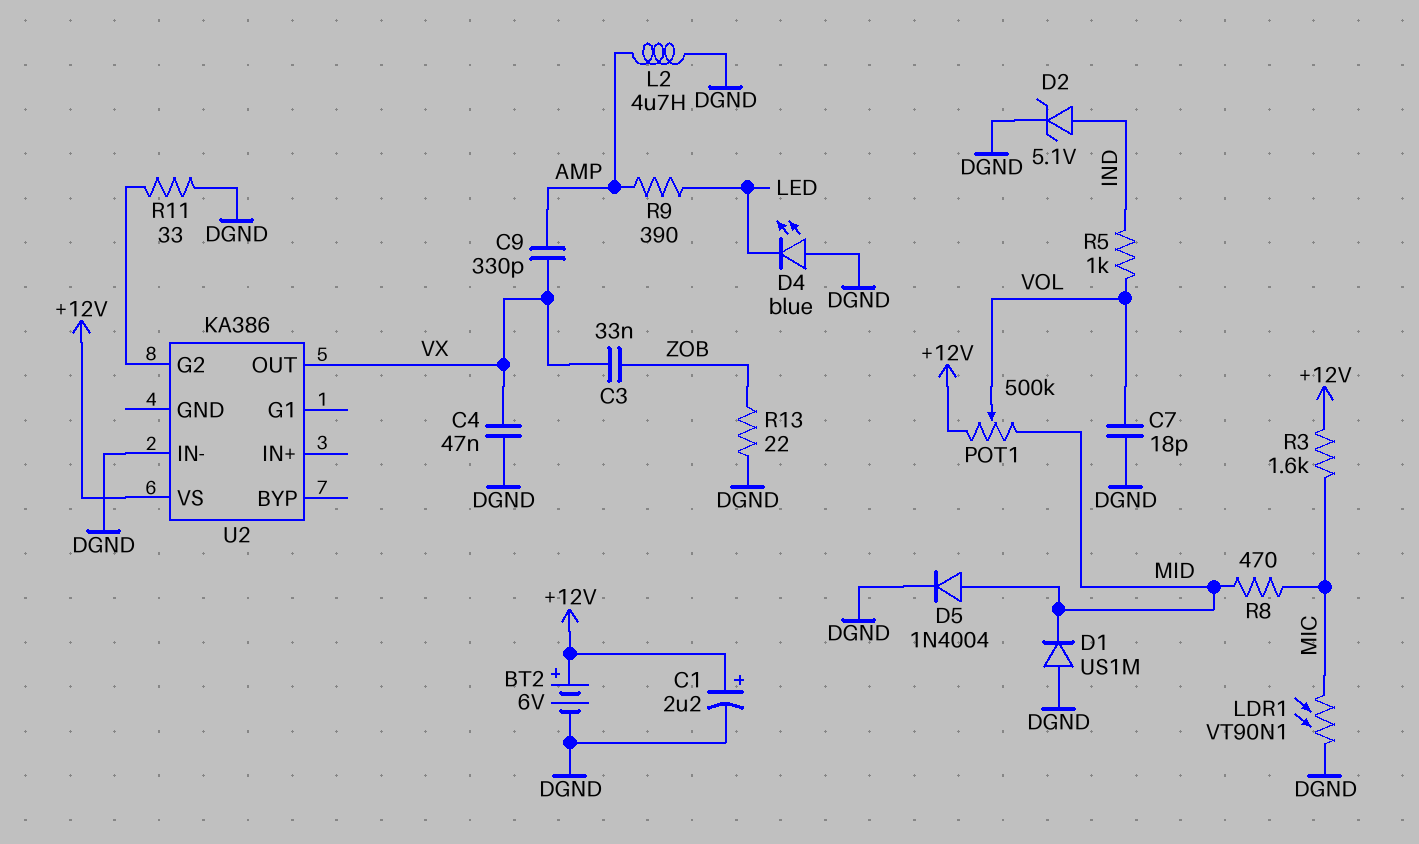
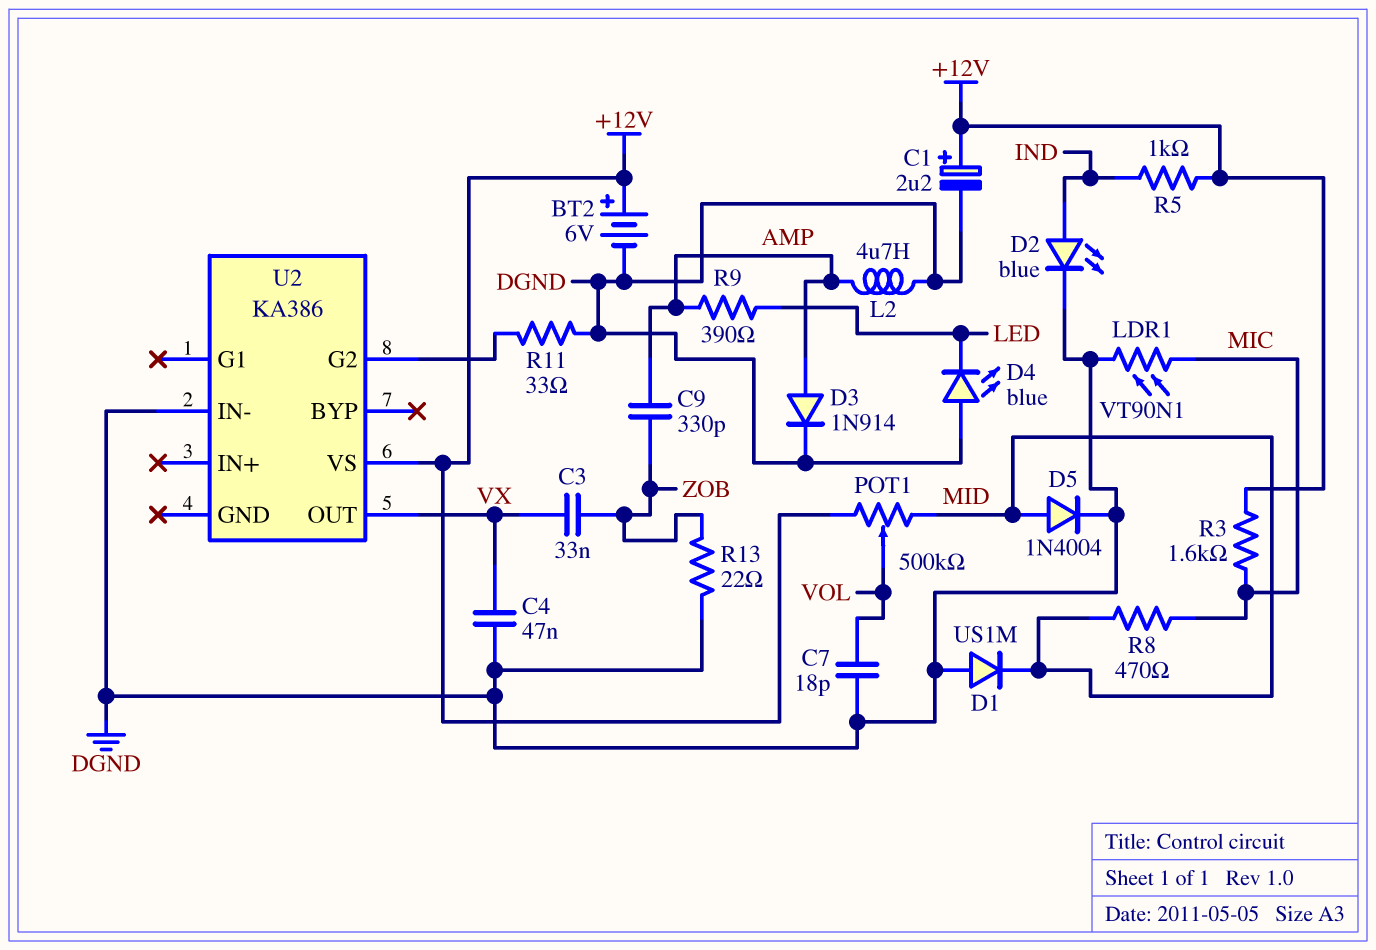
C9: 330pF (AMP, VX) -> 330pF (AMP, ZOB)
D2: zener 5.1V (A IND, K DGND) -> LED blue (A IND, K DGND)
D3: none -> diode 1N914 (A AMP, K DGND)
R5: 1k (IND, VOL) -> 1k (+12V, IND)

